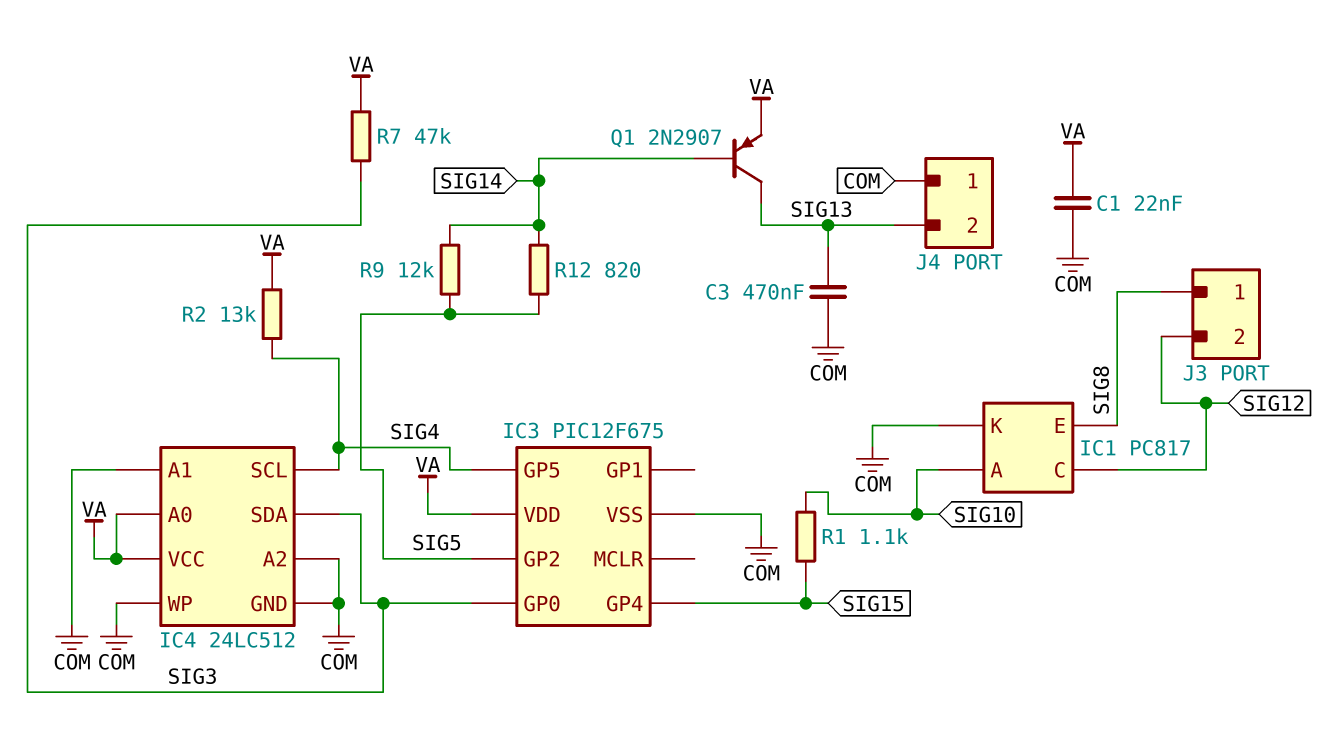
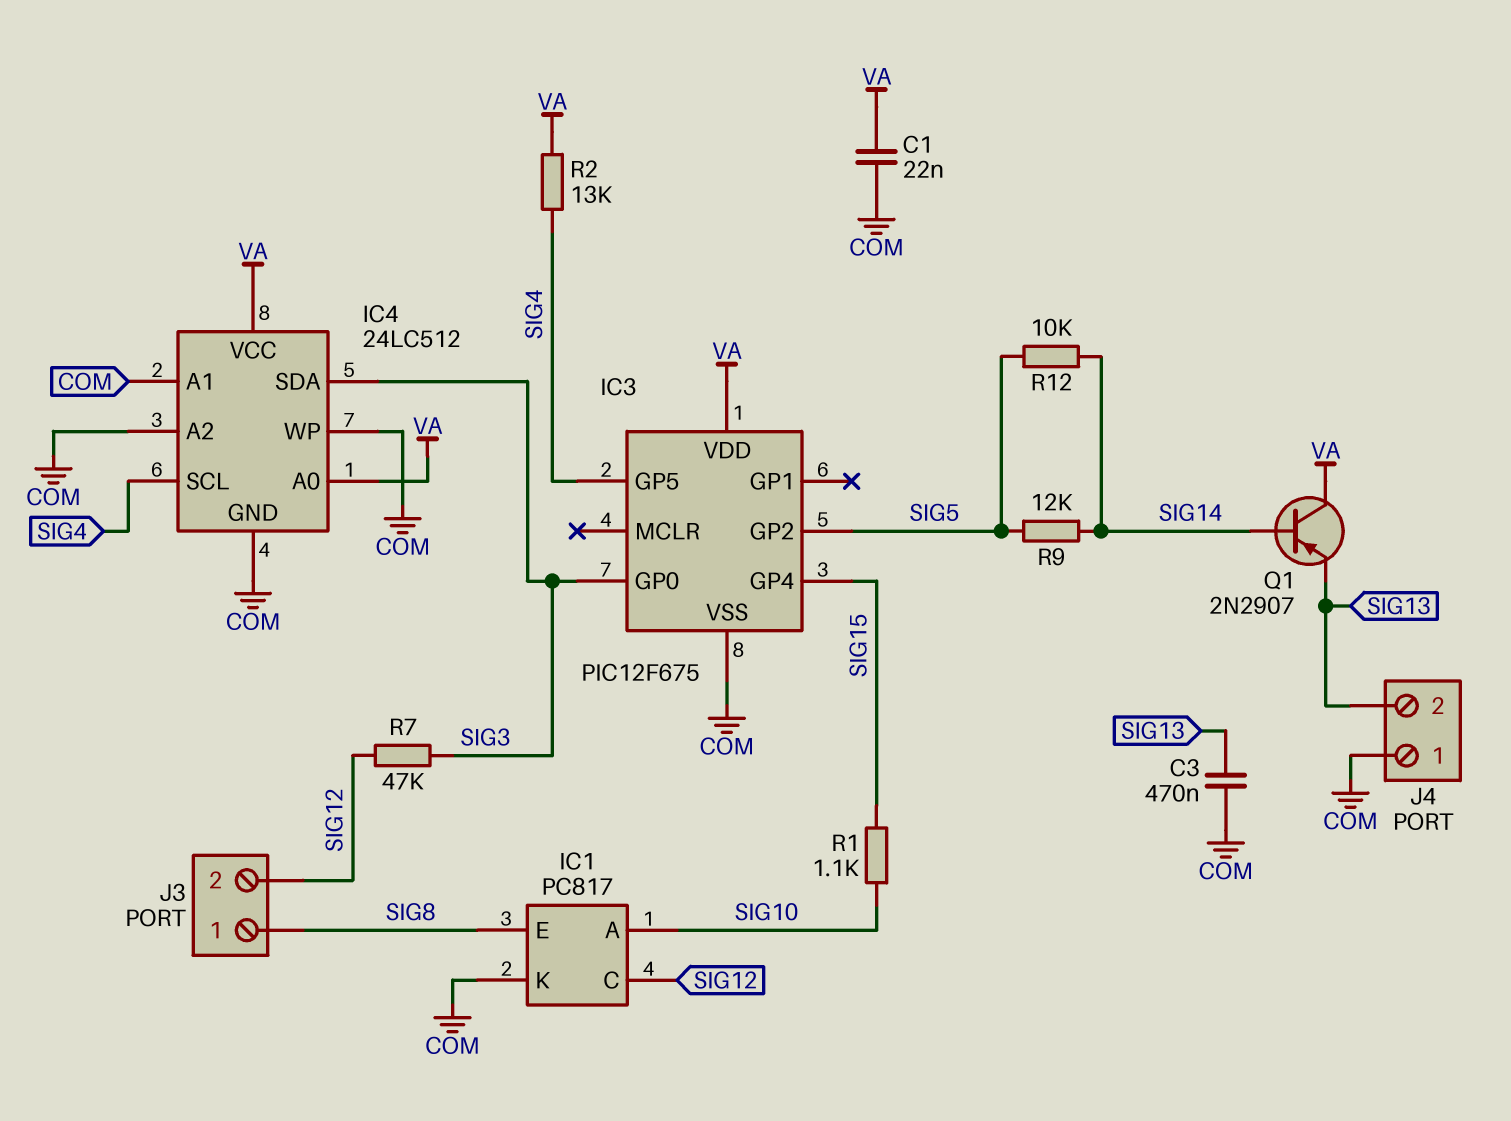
Q1: PNP 2N2907 (B SIG14, C SIG13, E VA) -> PNP 2N2907 (B SIG14, C VA, E SIG13)
R7: 47k (SIG3, VA) -> 47k (SIG3, SIG12)
R12: 820 (SIG5, SIG14) -> 10k (SIG5, SIG14)

